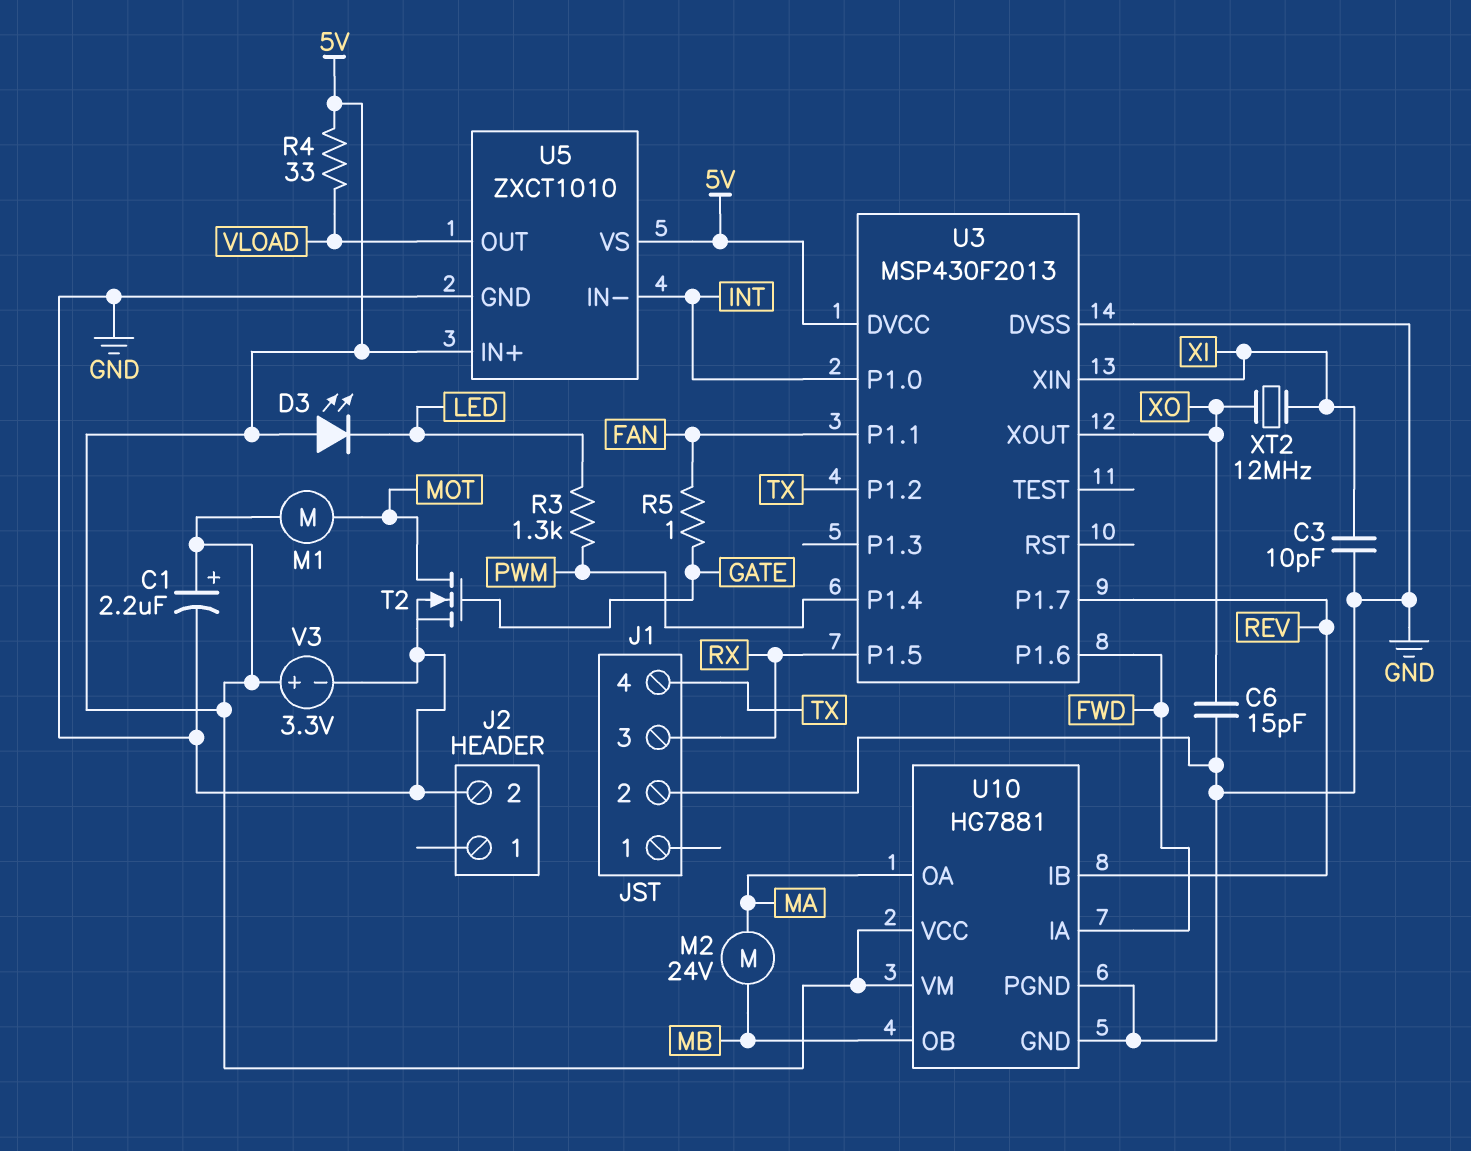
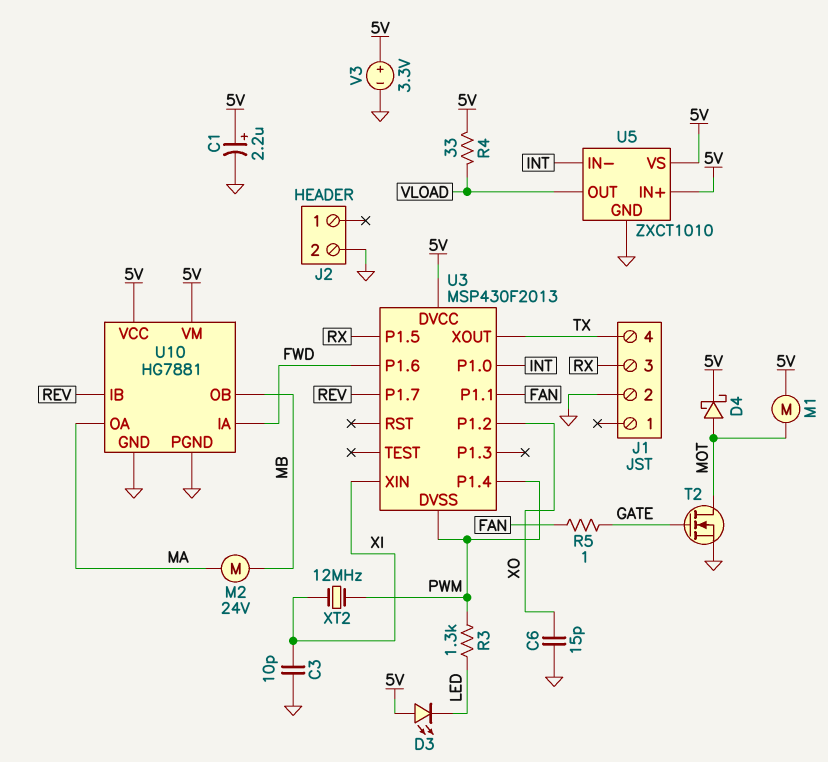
D4: none -> schottky (A MOT, K 5V)
U3 pin DVSS: GND -> PWM
U3 pin P1.2: TX -> XO
U3 pin XOUT: XO -> TX
XT2: 12MHz (XI, XO) -> 12MHz (PWM, XI)

